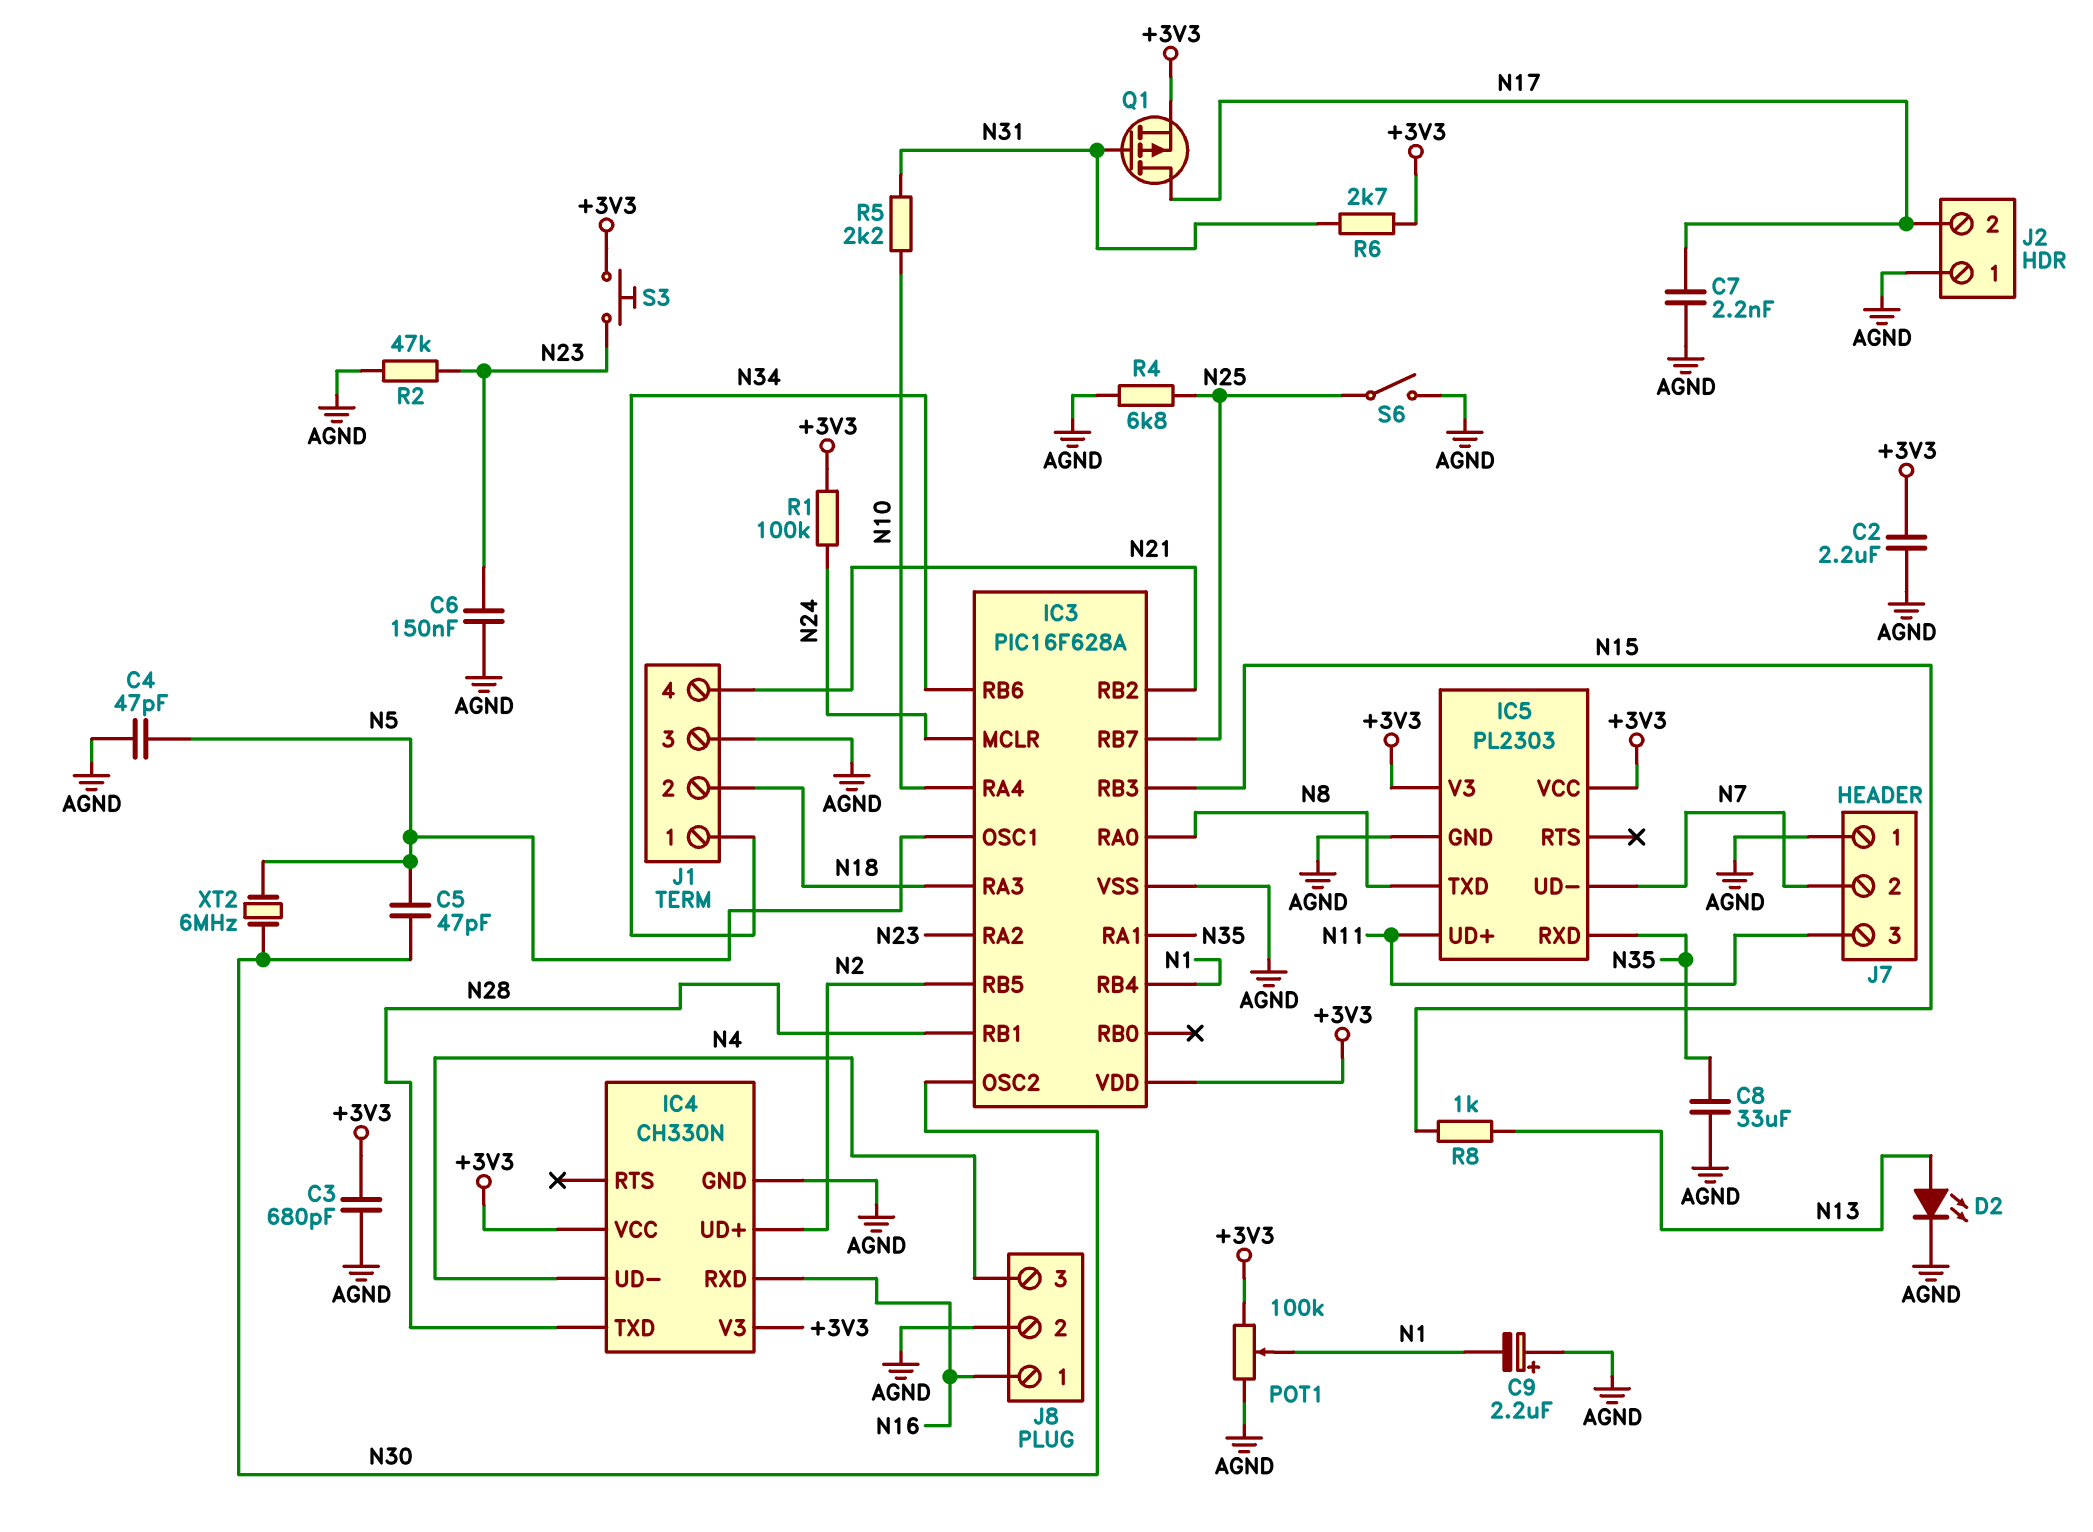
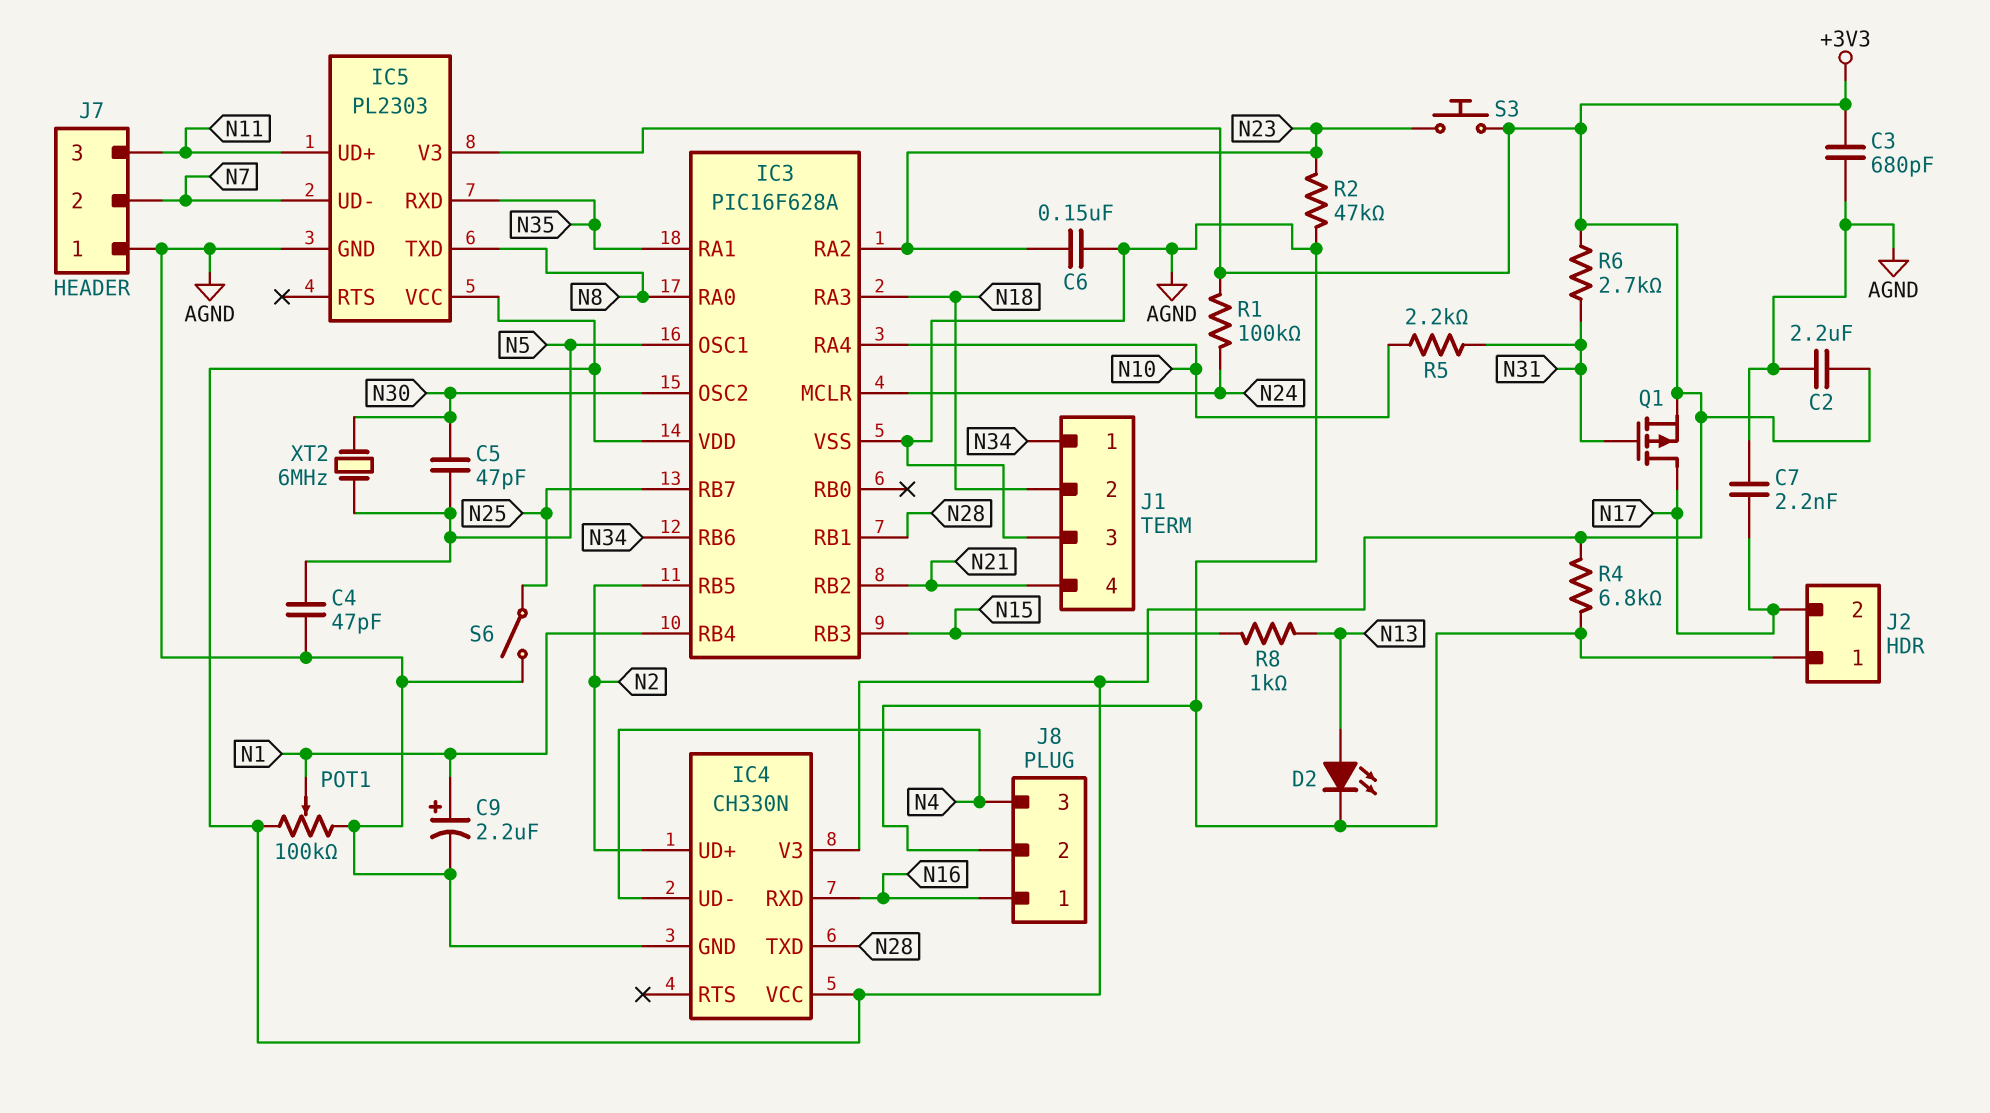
C8: 33uF (AGND, N35) -> none
C9: 2.2uF (plus AGND, minus N1) -> 2.2uF (plus N1, minus AGND)
R4: 6.8k (AGND, N25) -> 6.8k (+3V3, AGND)

